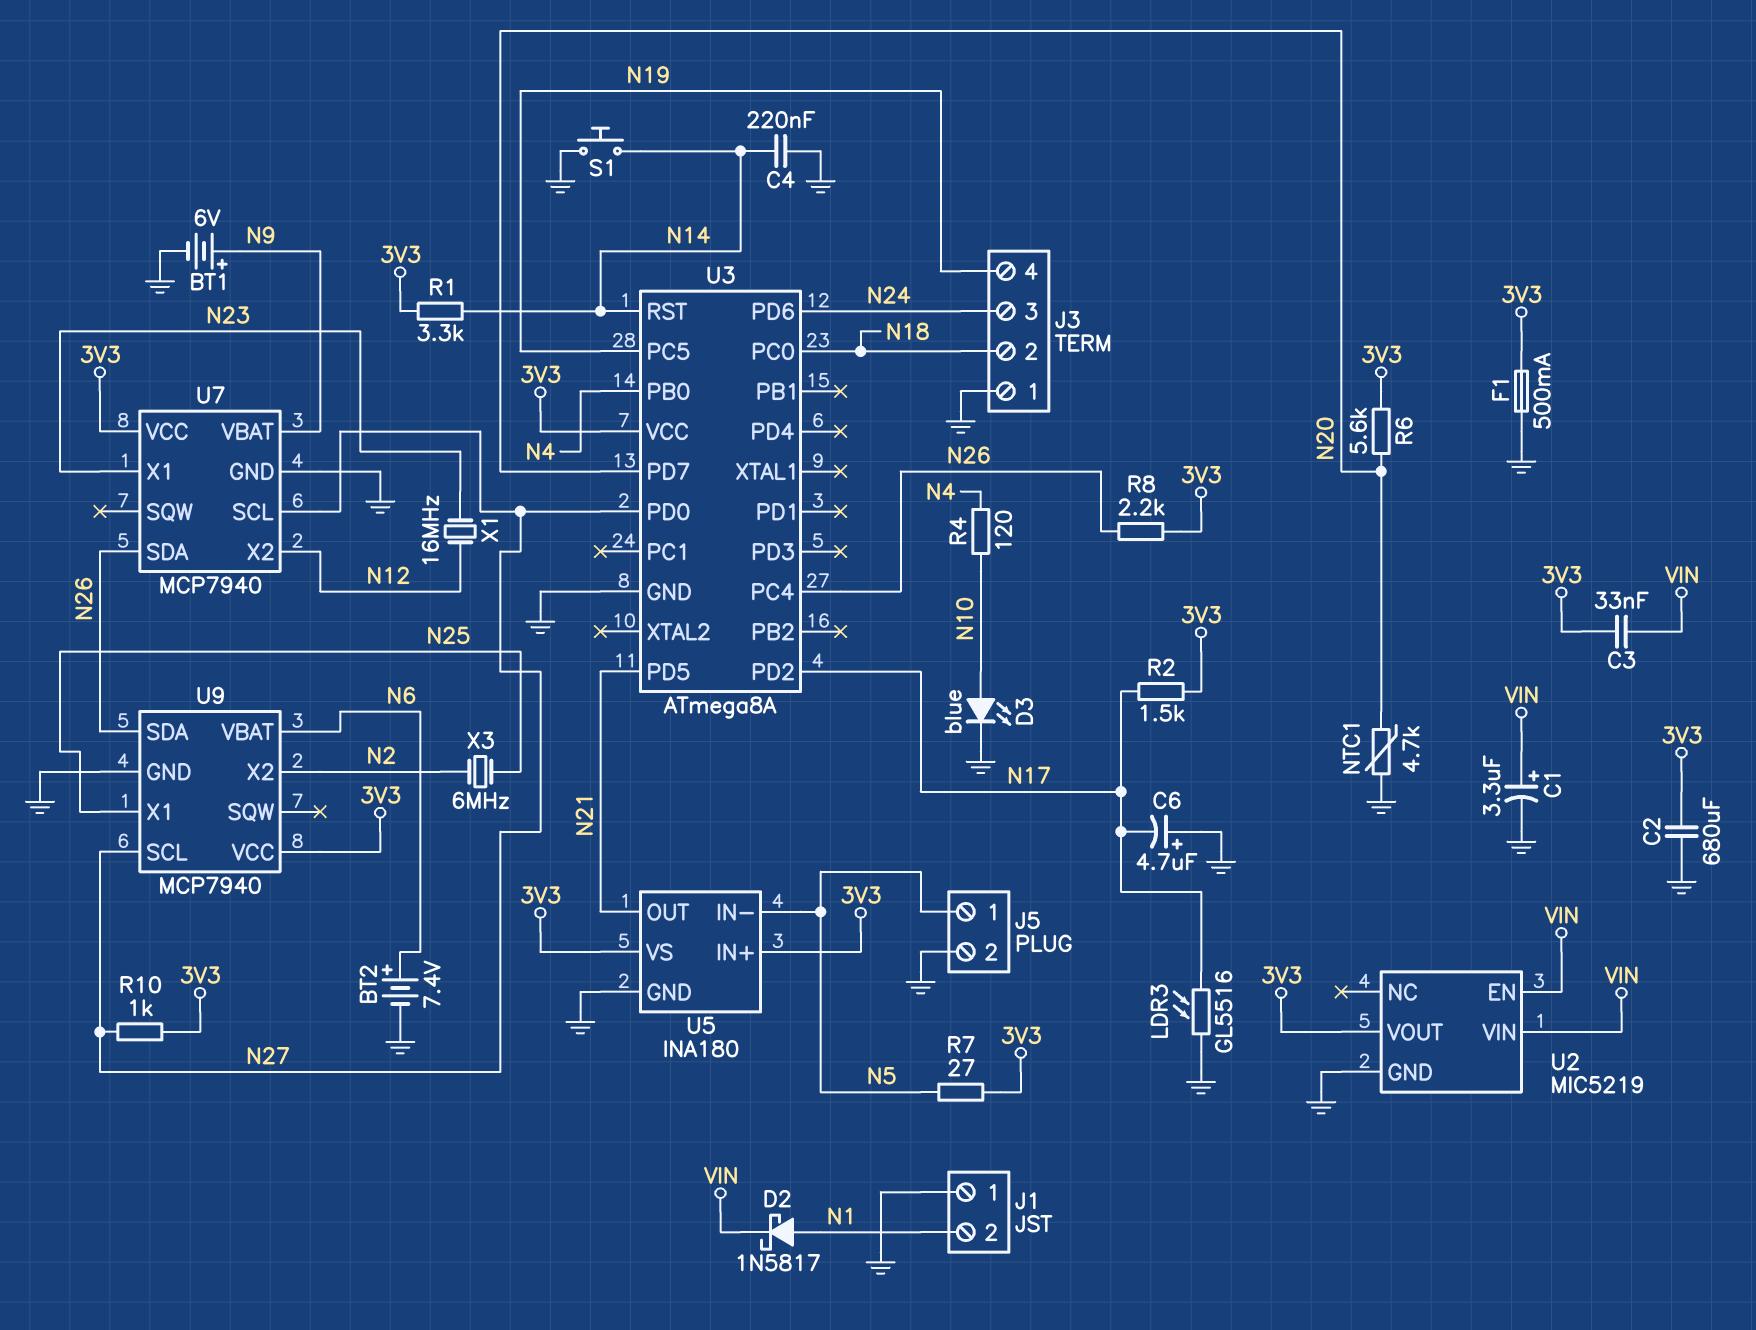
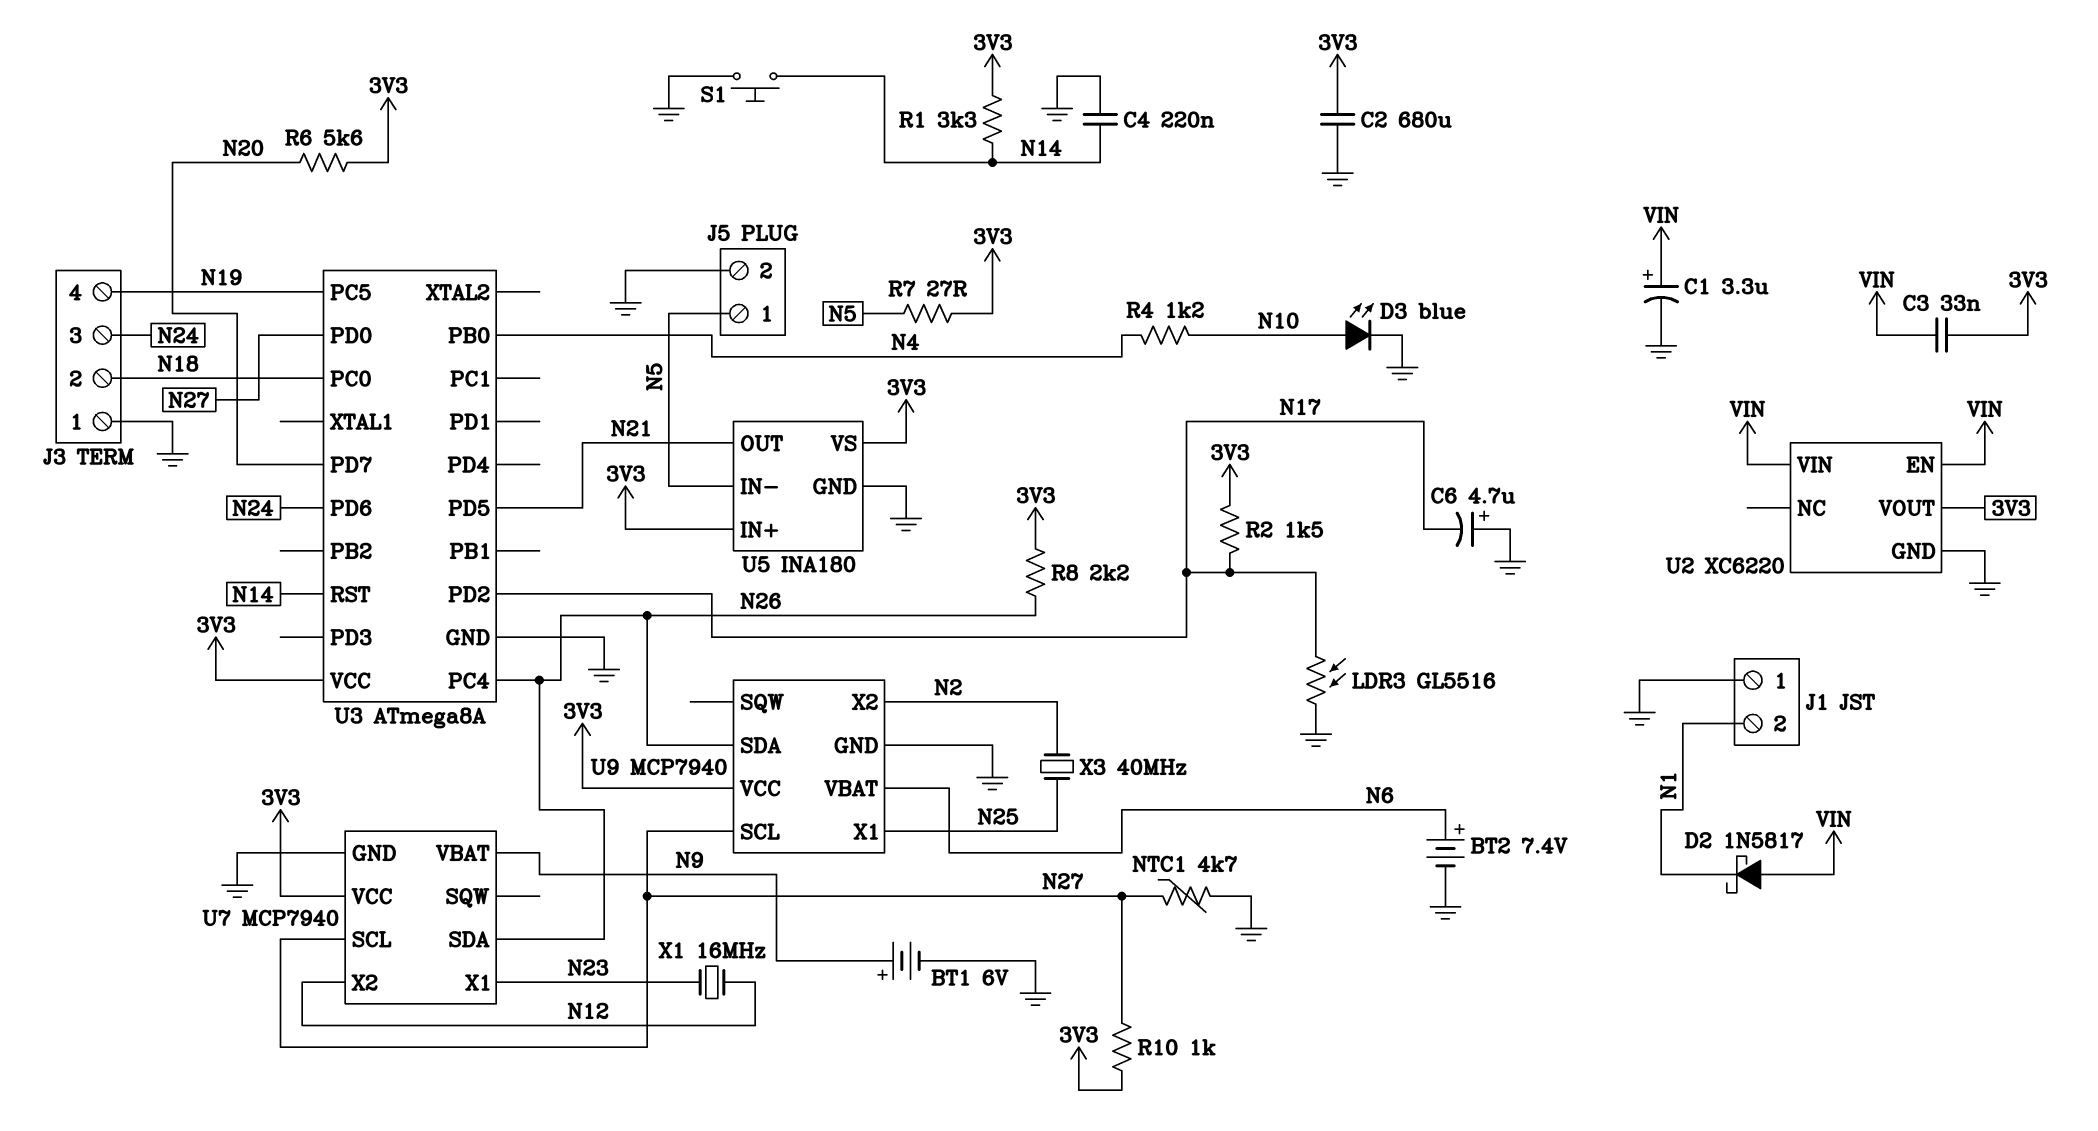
D2: schottky 1N5817 (A N1, K VIN) -> schottky 1N5817 (A VIN, K N1)
F1: 500mA (3V3, GND) -> none
NTC1: 4.7k (GND, N20) -> 4.7k (GND, N27)
R4: 120 (N4, N10) -> 1.2k (N4, N10)
U2: MIC5219 -> XC6220
X3: 6MHz (N2, N25) -> 40MHz (N2, N25)

